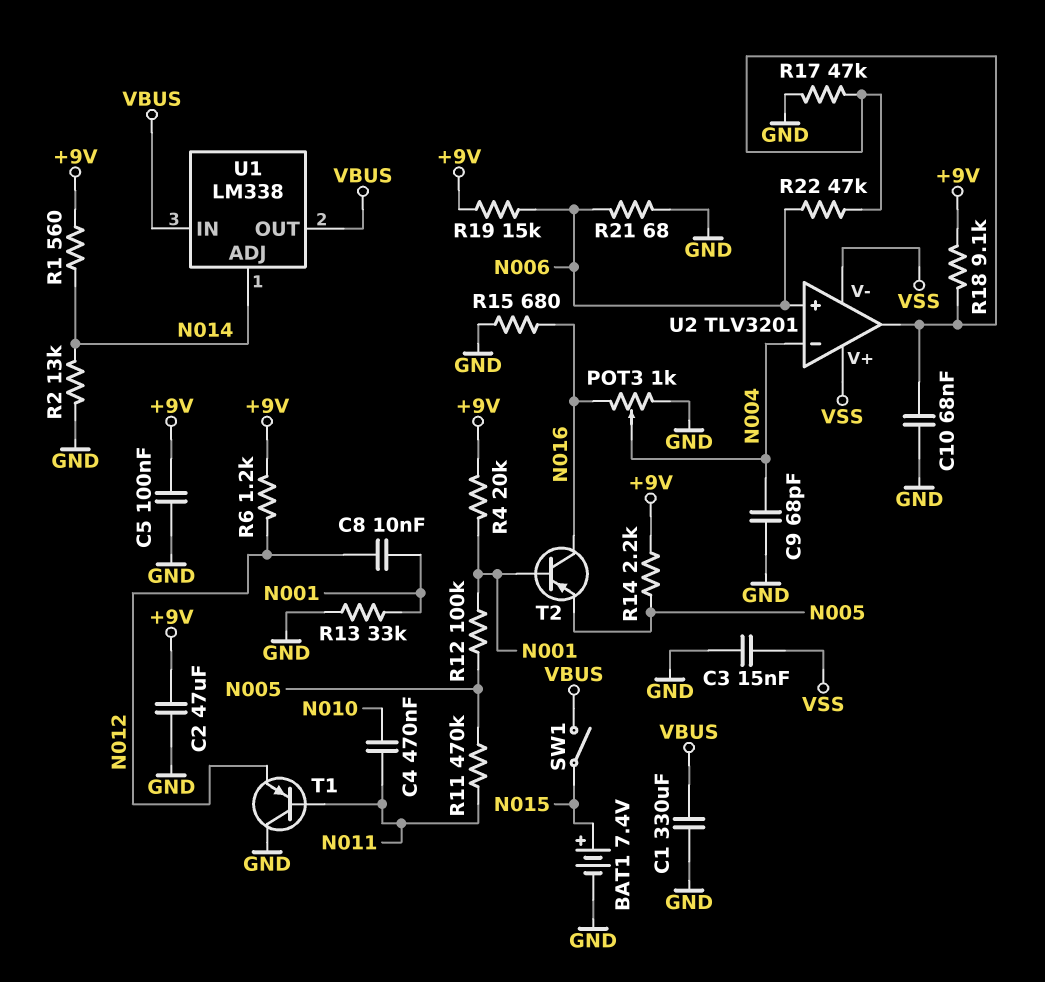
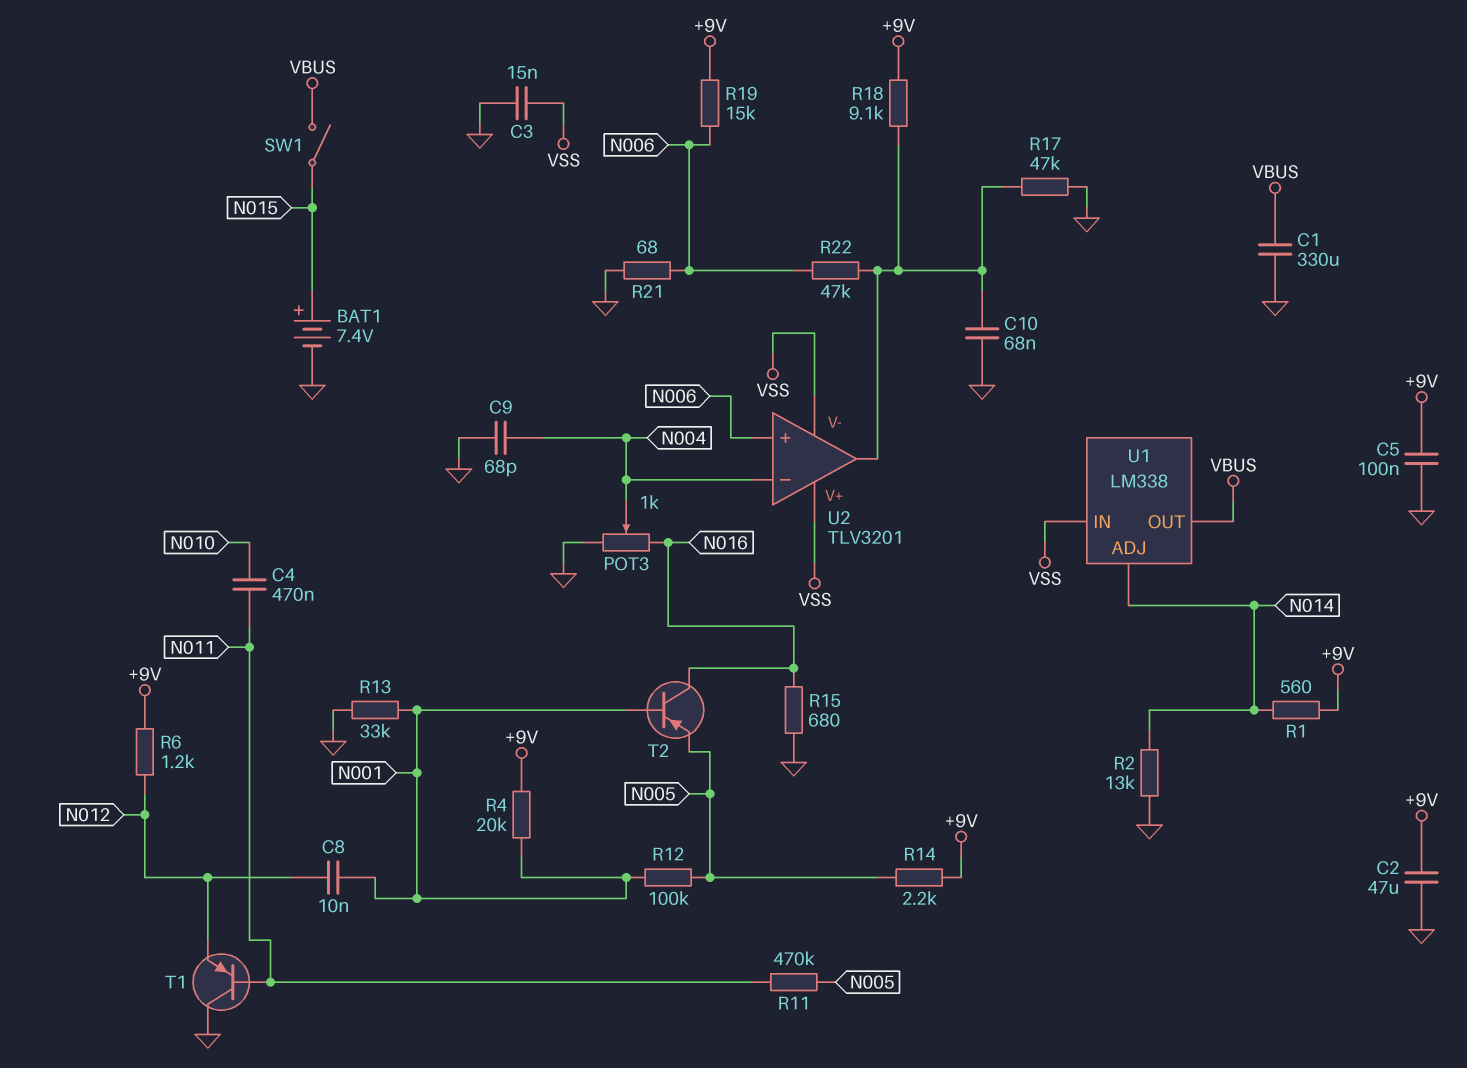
U1 pin IN: VBUS -> VSS

